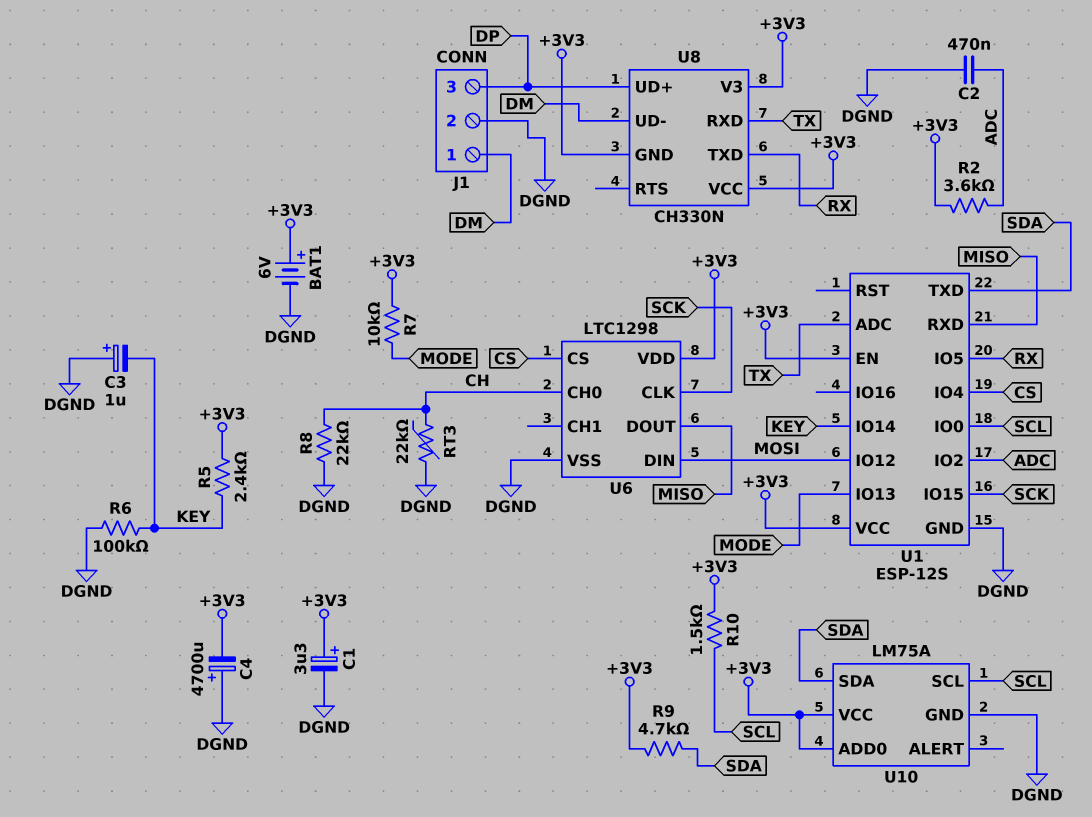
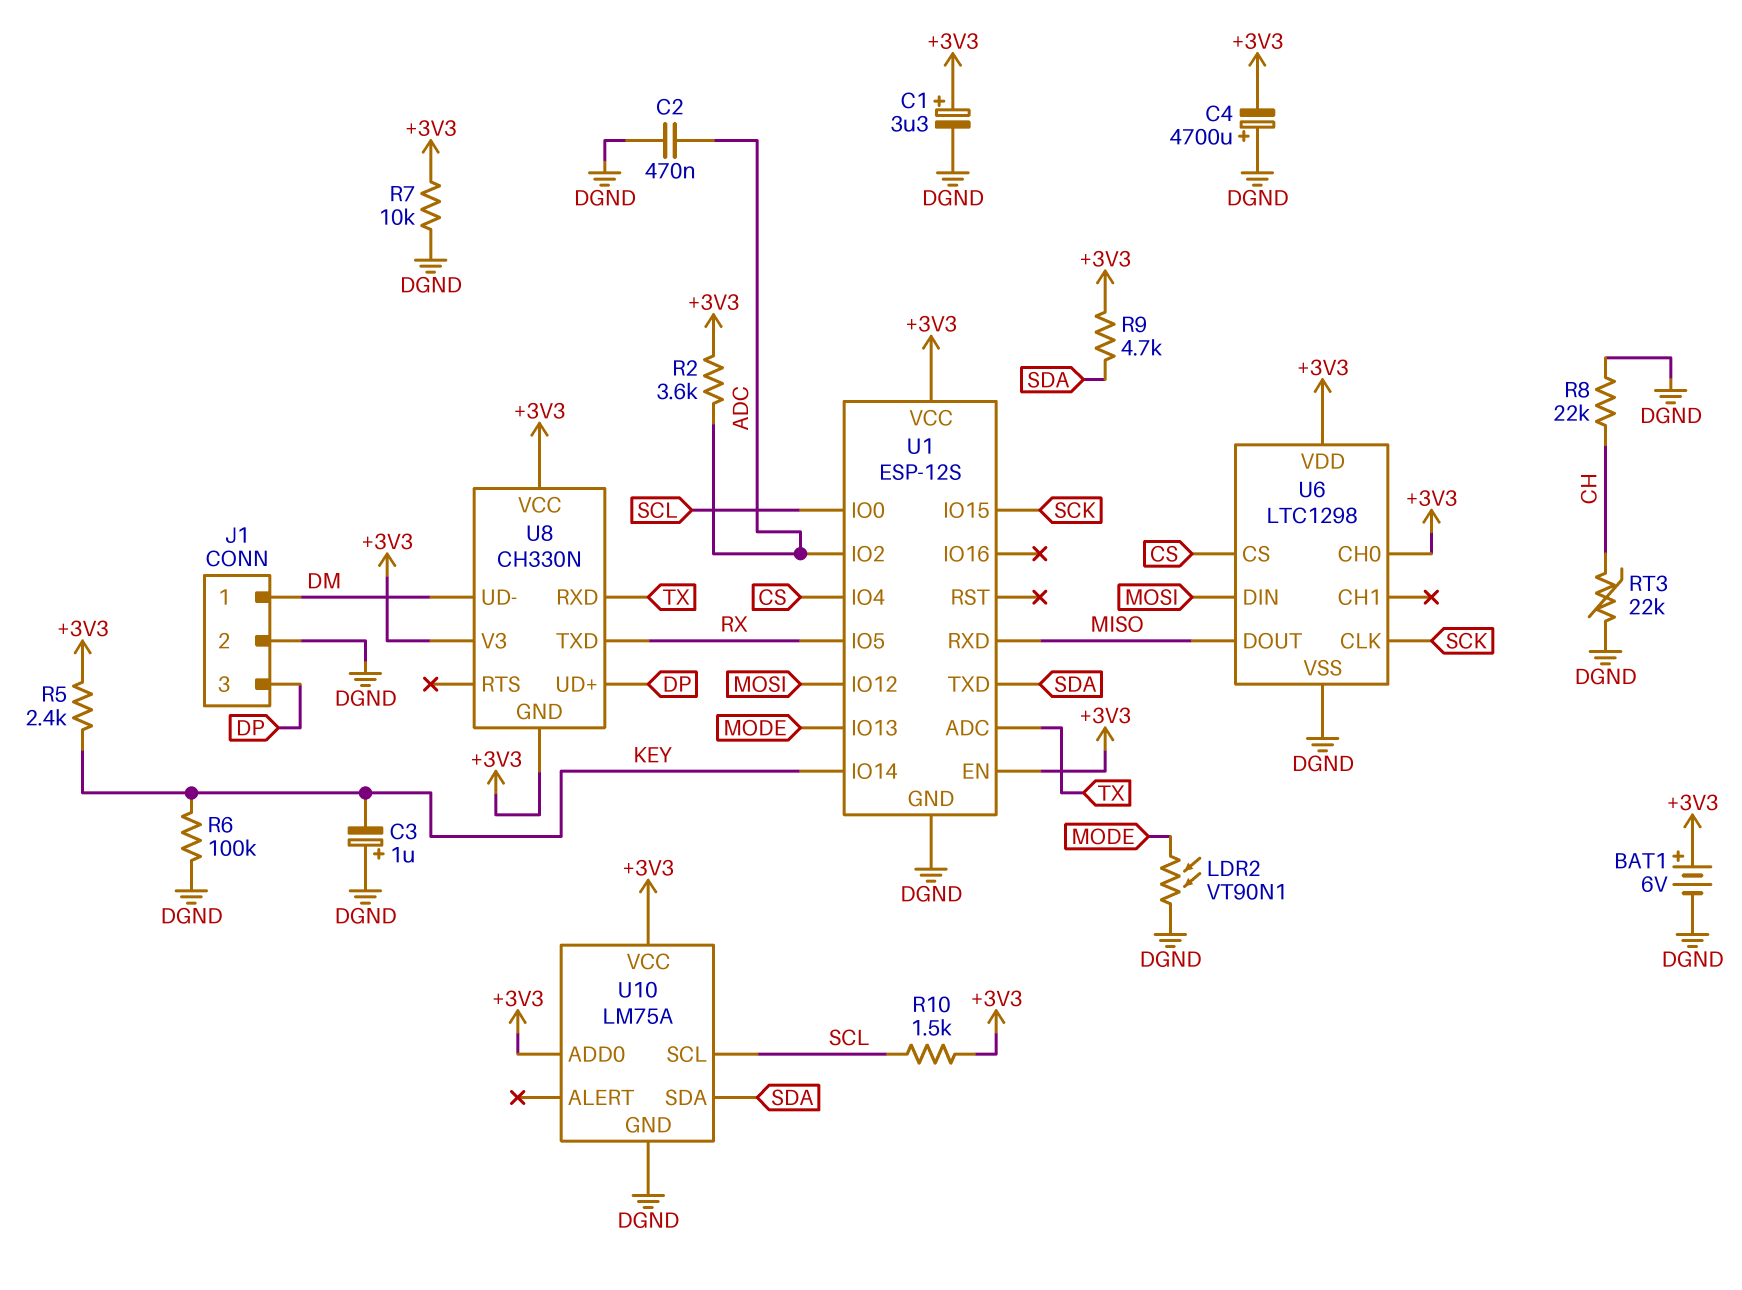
LDR2: none -> VT90N1 (DGND, MODE)
R7: 10k (+3V3, MODE) -> 10k (+3V3, DGND)
U6 pin CH0: CH -> +3V3

